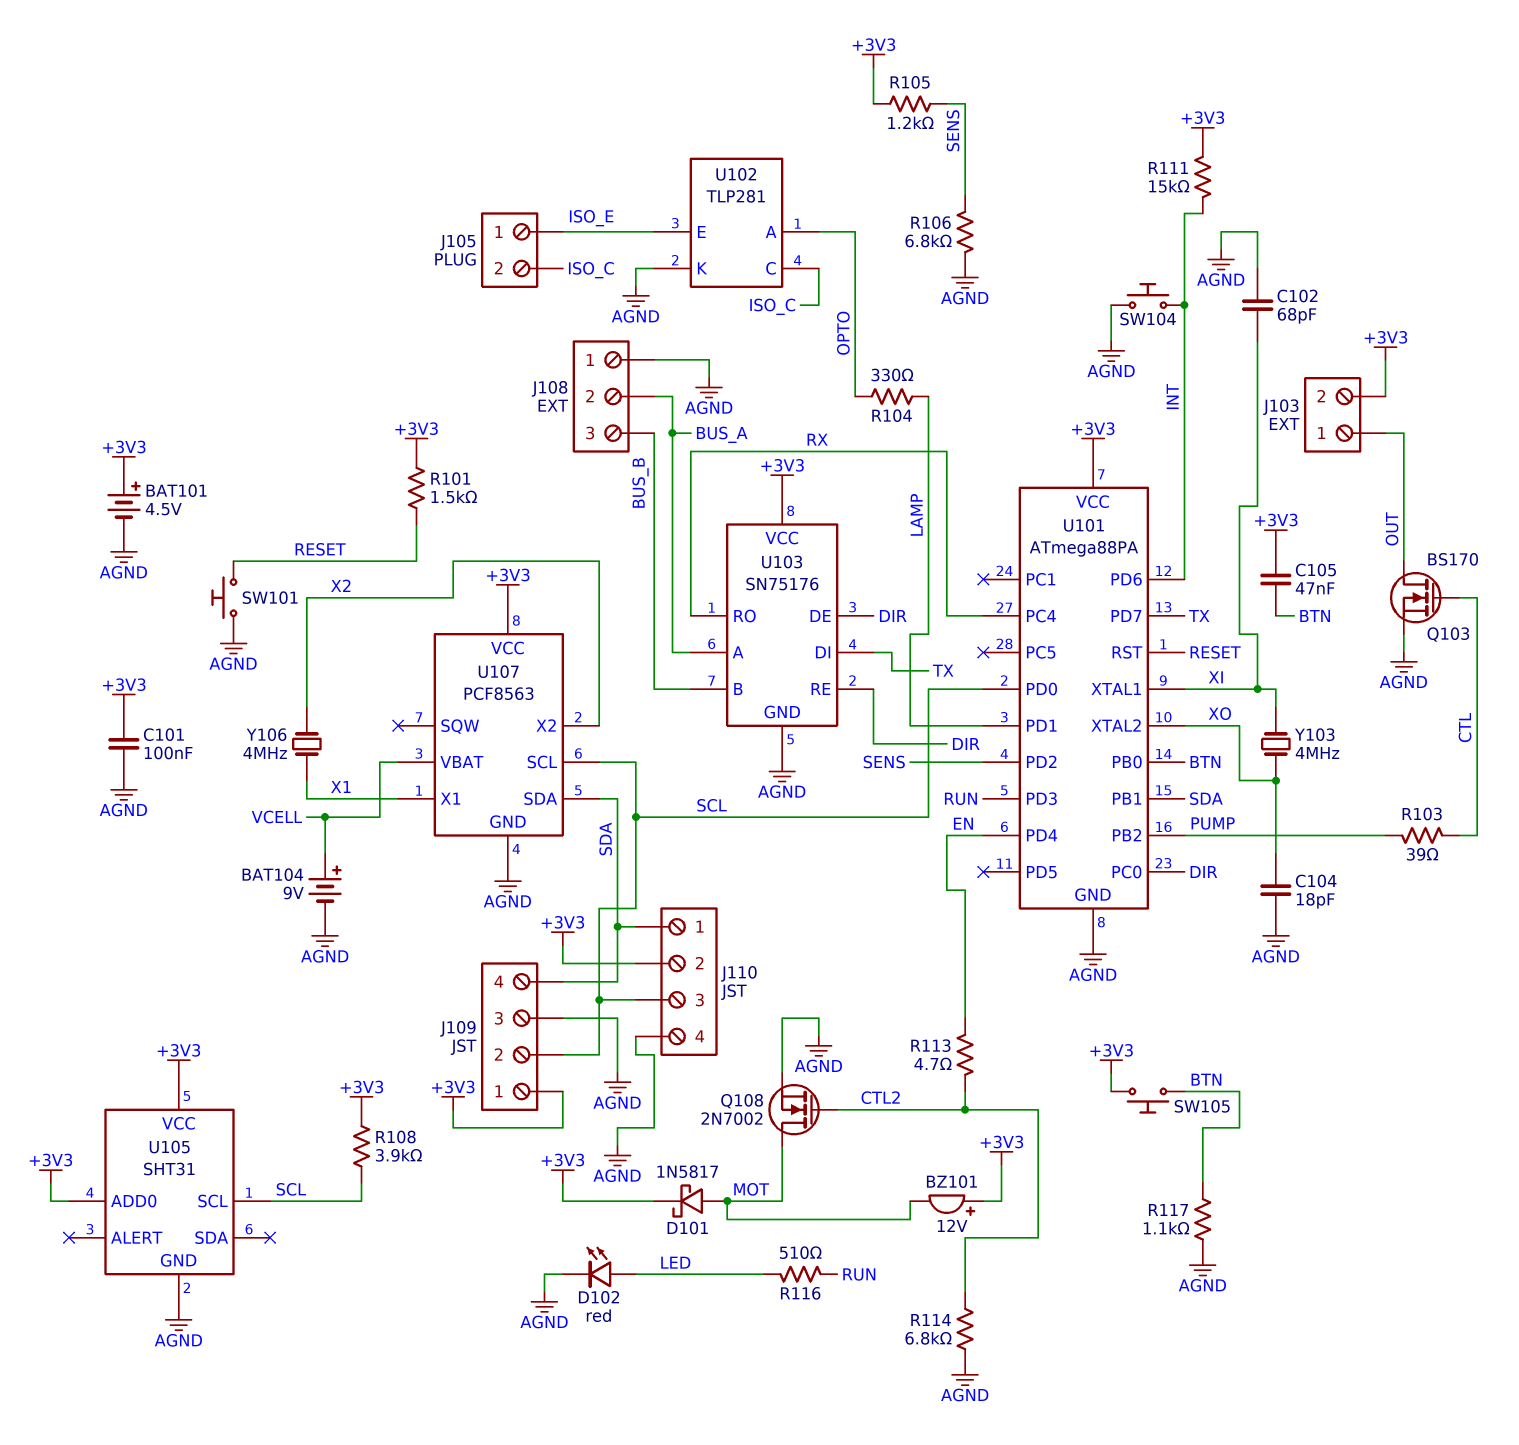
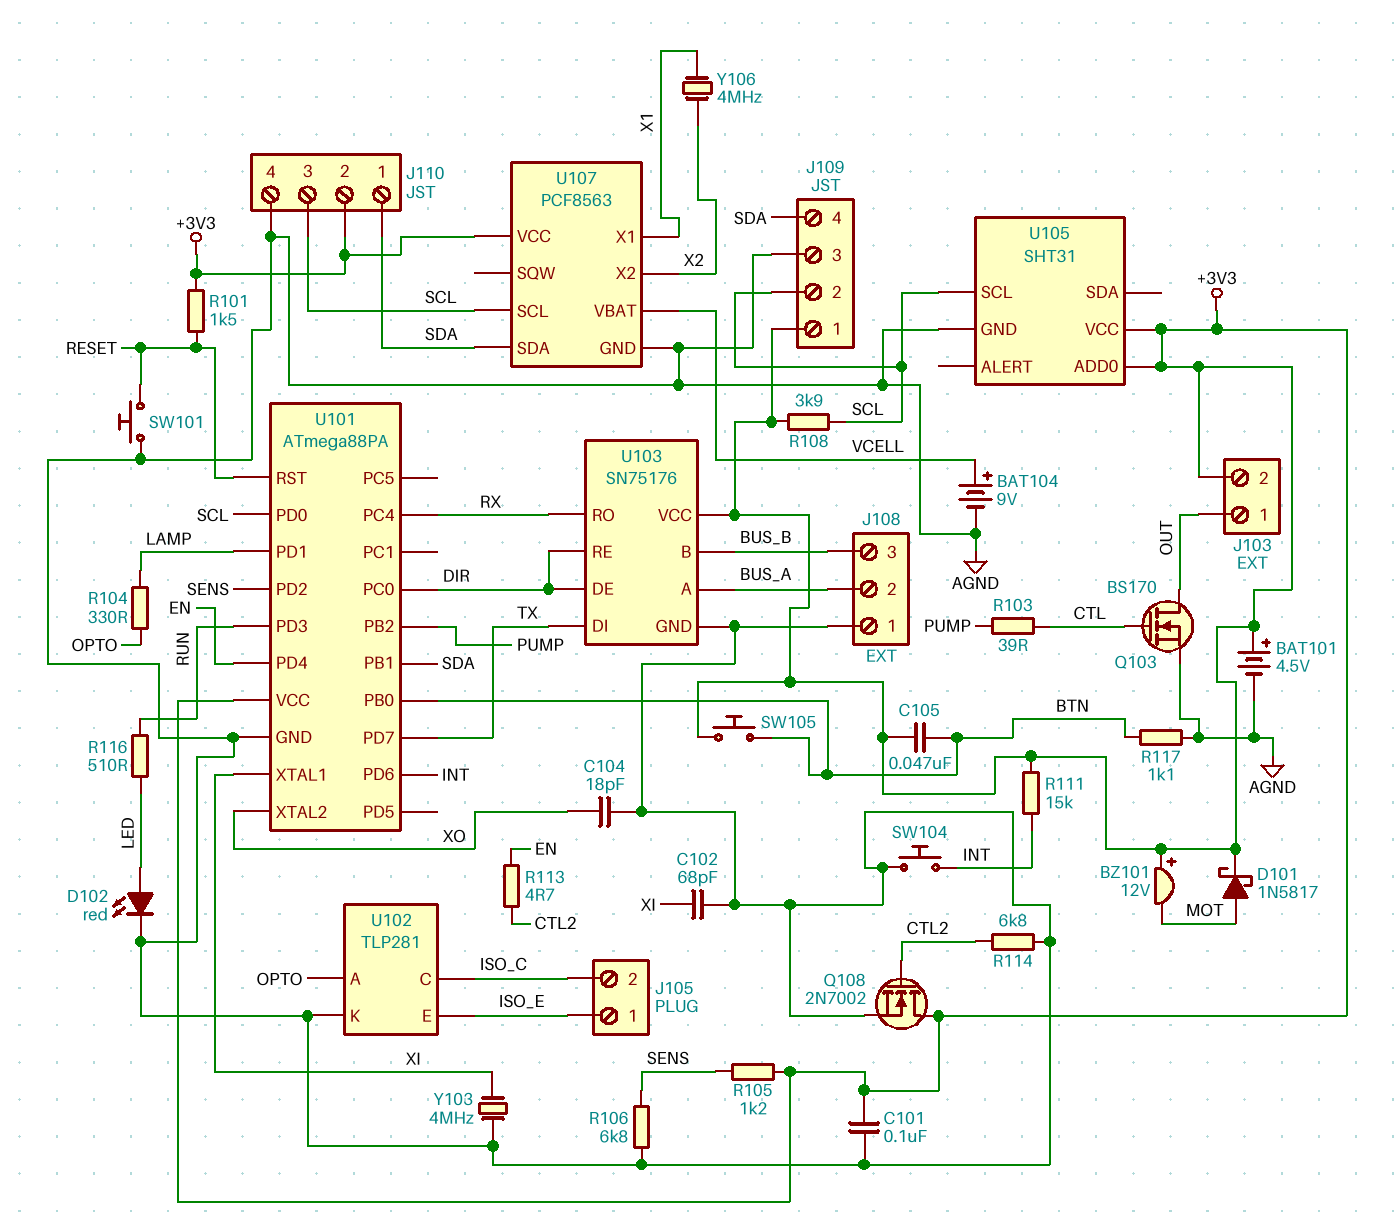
Q108: NMOS 2N7002 (G CTL2, D MOT, S AGND) -> NMOS 2N7002 (G CTL2, D +3V3, S AGND)
Y103: 4MHz (XI, XO) -> 4MHz (AGND, XI)

